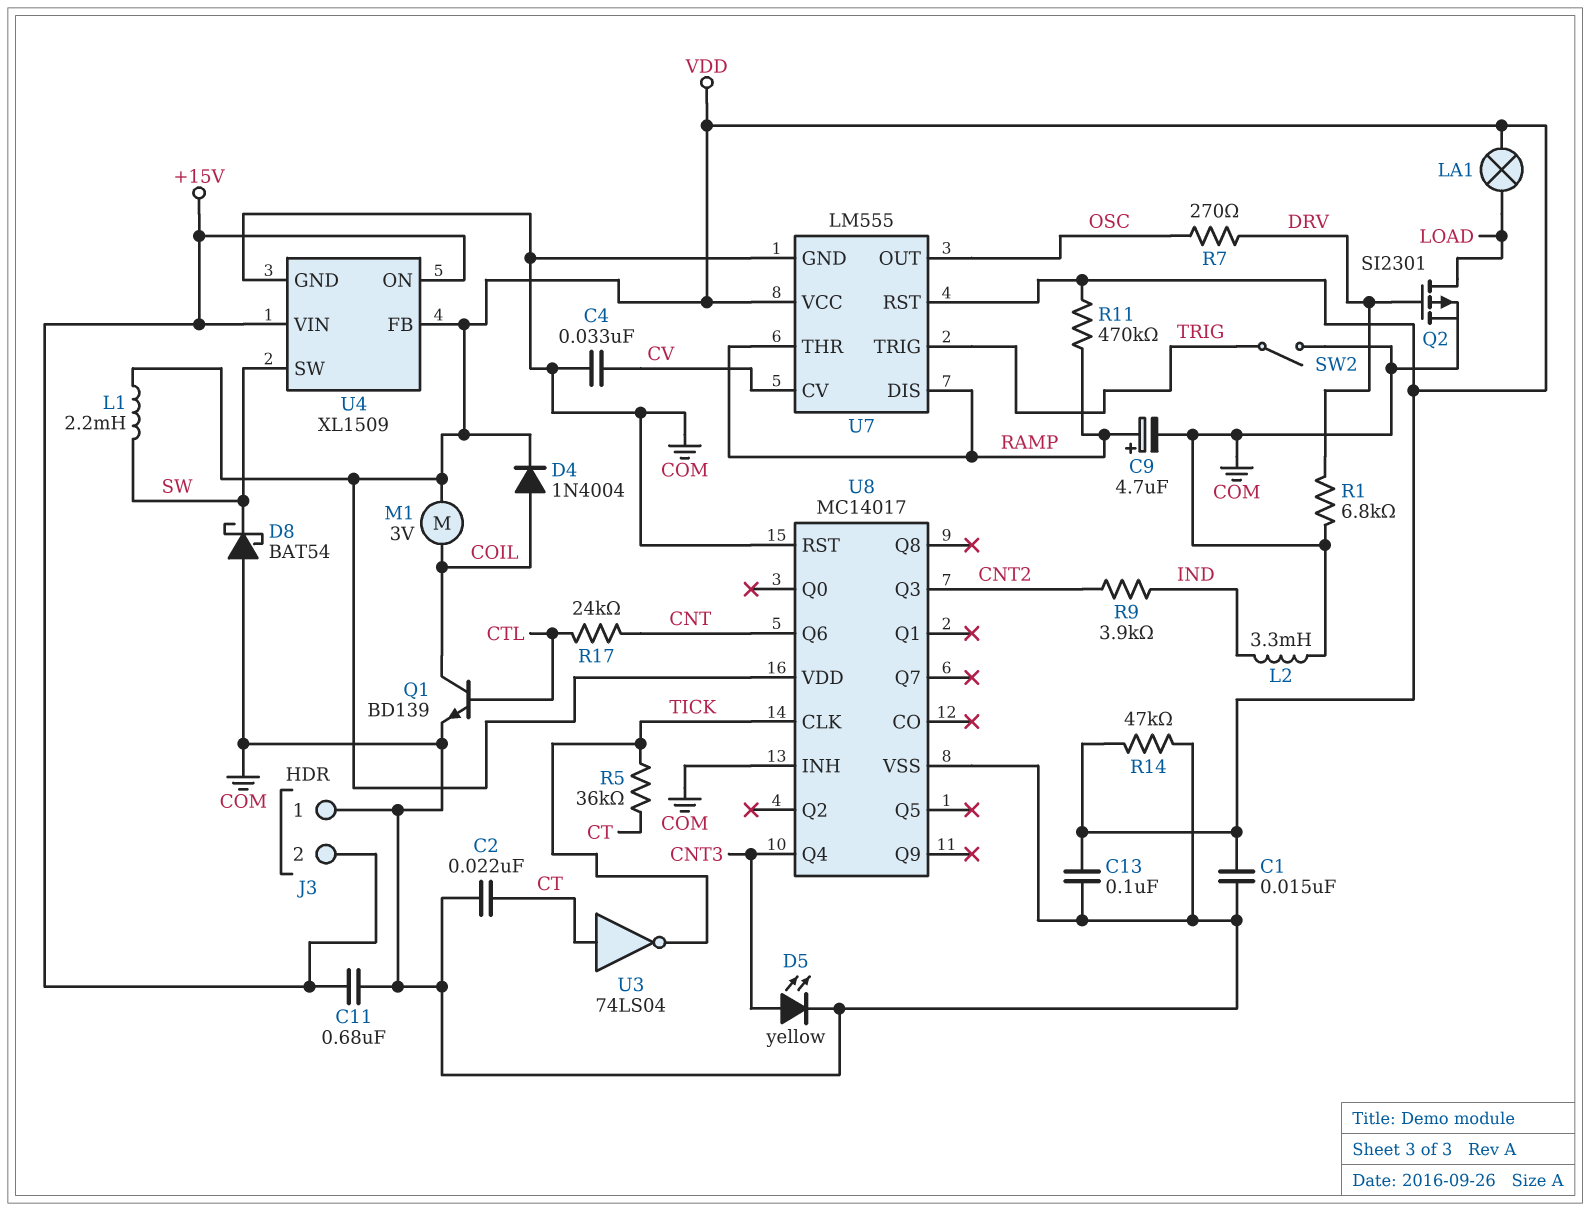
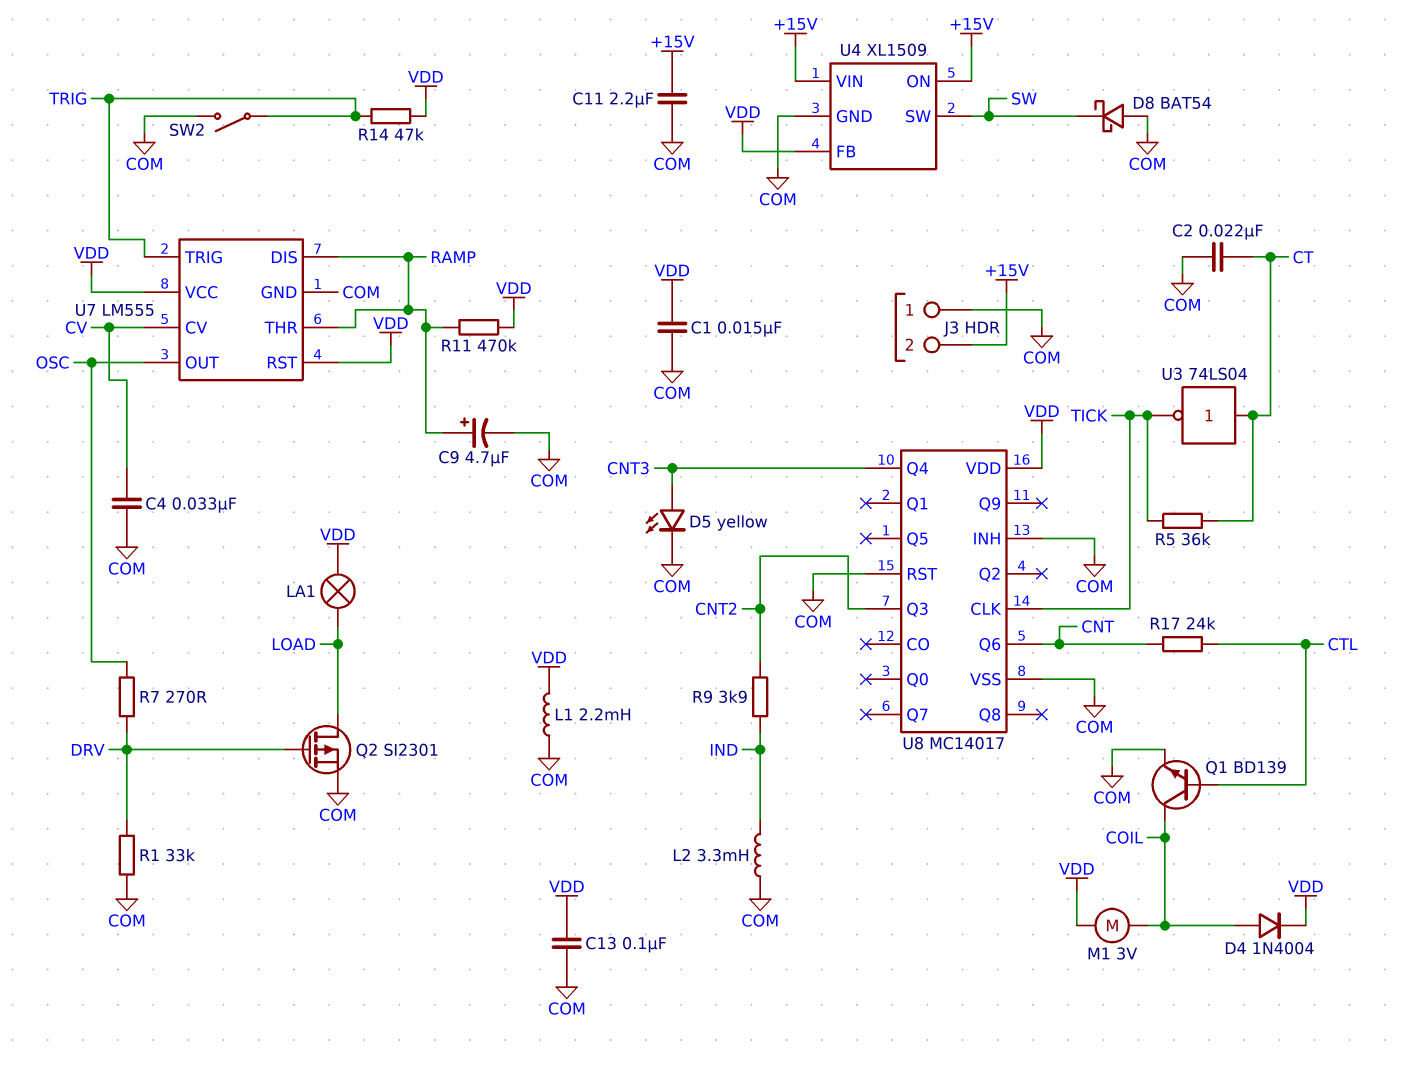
C11: 680nF (+15V, COM) -> 2.2uF (+15V, COM)
L1: 2.2mH (SW, VDD) -> 2.2mH (COM, VDD)
R1: 6.8k (COM, DRV) -> 33k (COM, DRV)
R14: 47k (COM, VDD) -> 47k (TRIG, VDD)

